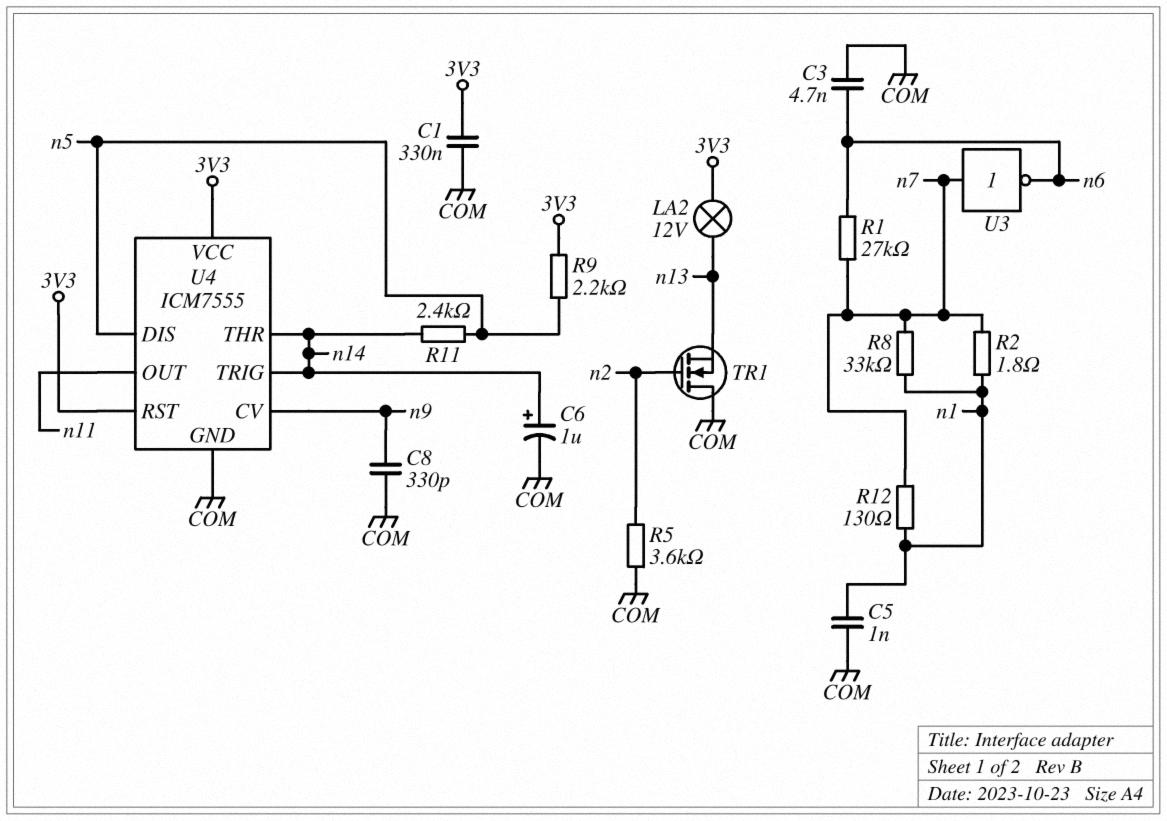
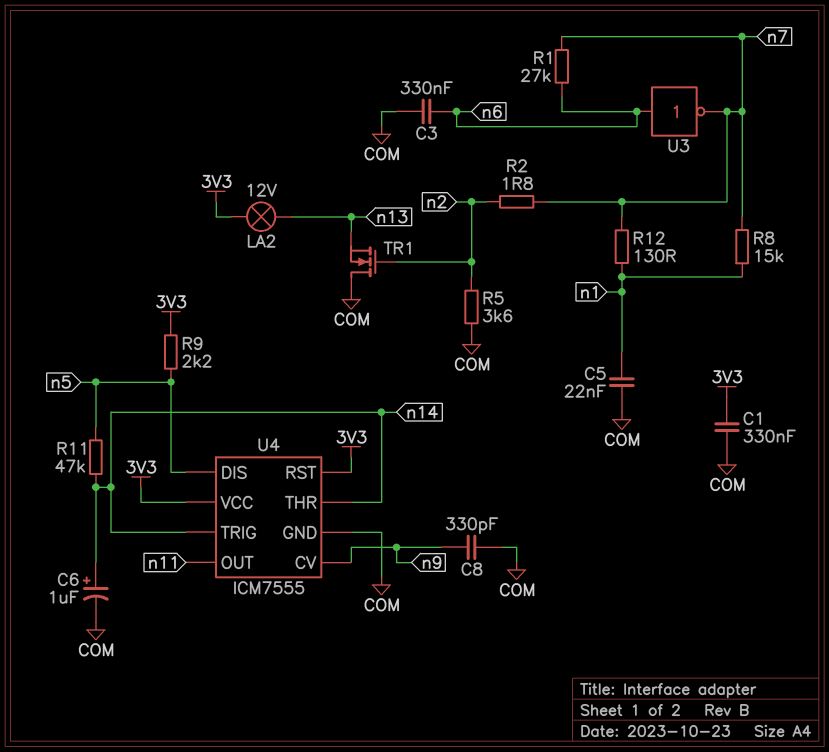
C3: 4.7nF (COM, n6) -> 330nF (COM, n6)
C5: 1nF (COM, n1) -> 22nF (COM, n1)
R2: 1.8 (n1, n7) -> 1.8 (n2, n7)
R8: 33k (n1, n7) -> 15k (n1, n7)
R11: 2.4k (n5, n14) -> 47k (n5, n14)
U3: NOT (in n7, out n6) -> NOT (in n6, out n7)

